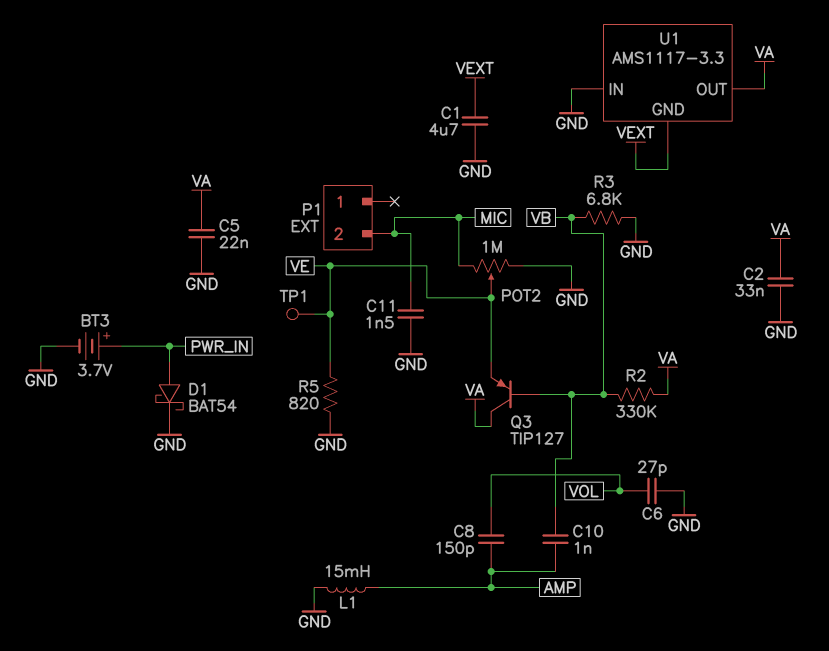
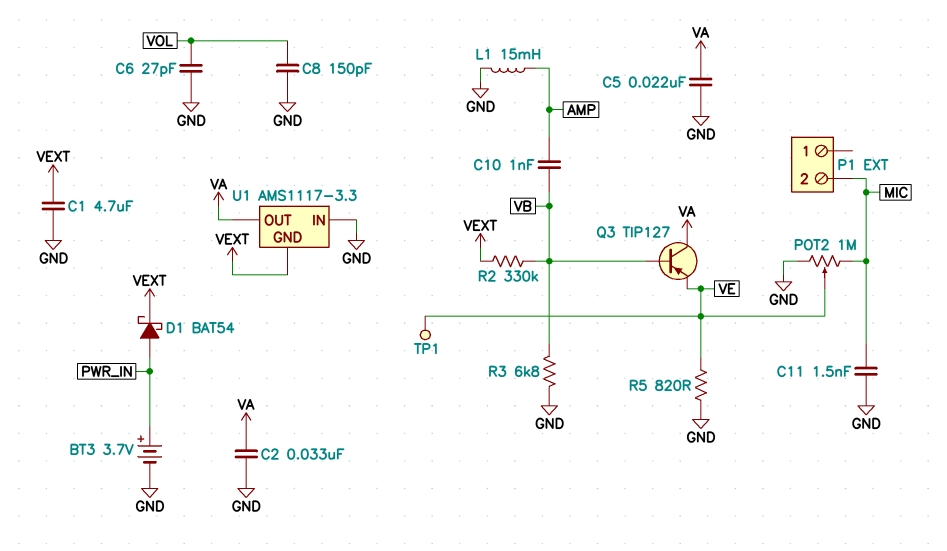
C8: 150pF (AMP, VOL) -> 150pF (GND, VOL)
D1: schottky BAT54 (A PWR_IN, K GND) -> schottky BAT54 (A PWR_IN, K VEXT)
R2: 330k (VA, VB) -> 330k (VB, VEXT)

